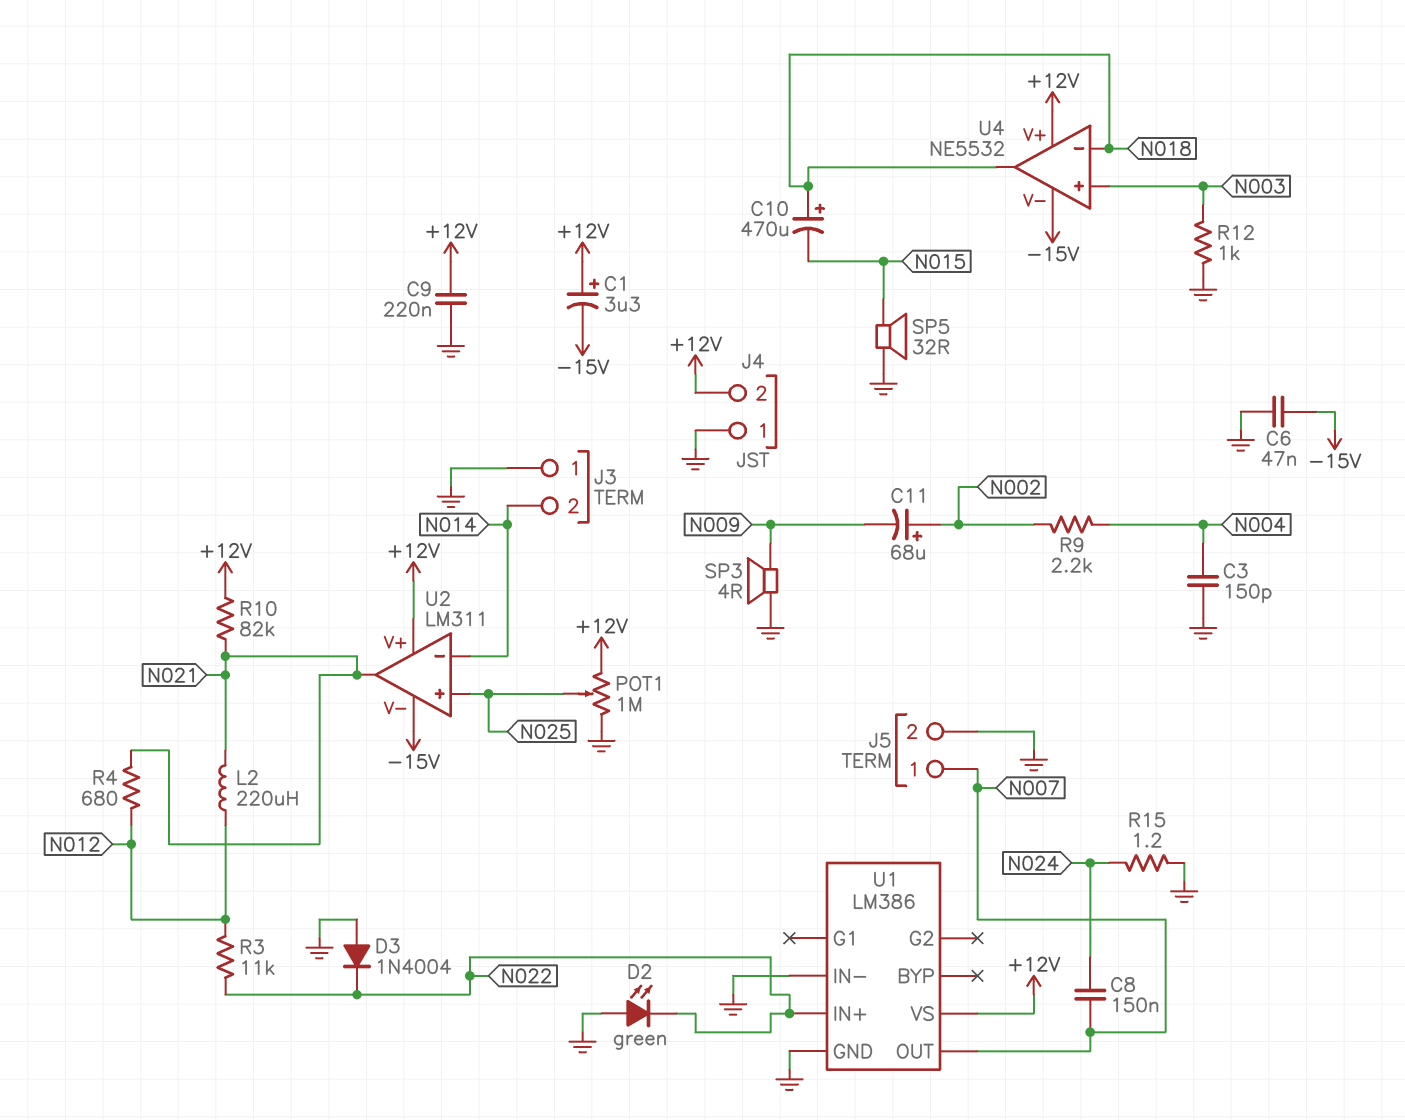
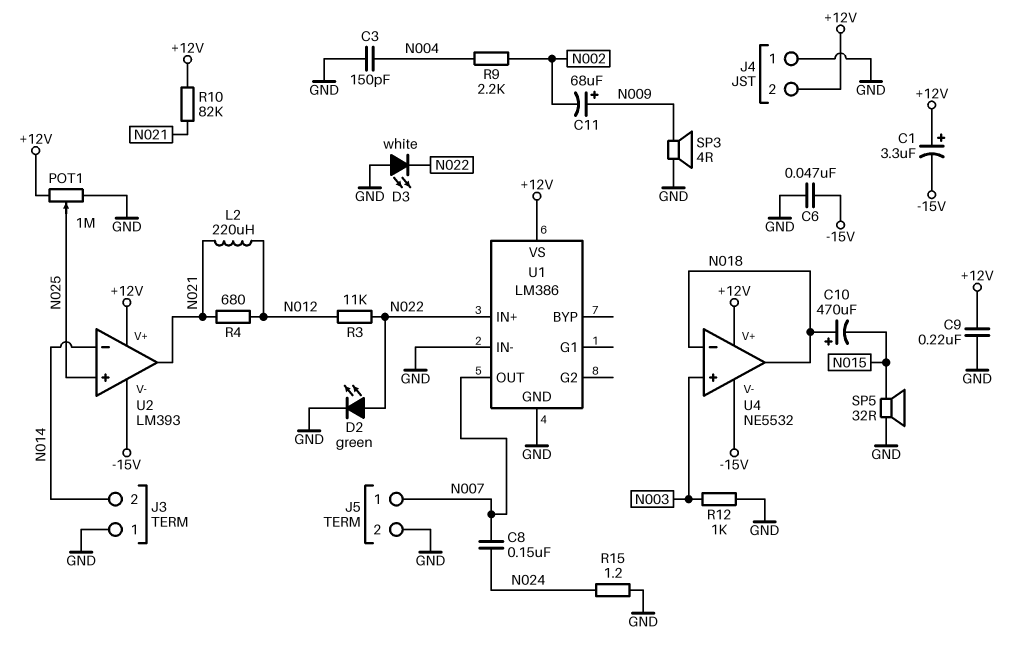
C11: 68uF (plus N002, minus N009) -> 68uF (plus N009, minus N002)
D2: LED green (A GND, K N022) -> LED green (A N022, K GND)
D3: diode 1N4004 (A GND, K N022) -> LED white (A GND, K N022)
U2: LM311 -> LM393

